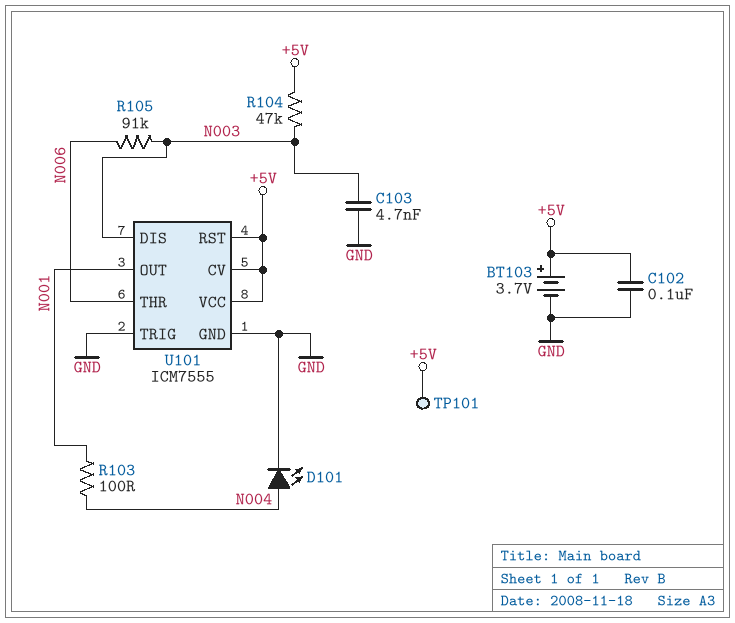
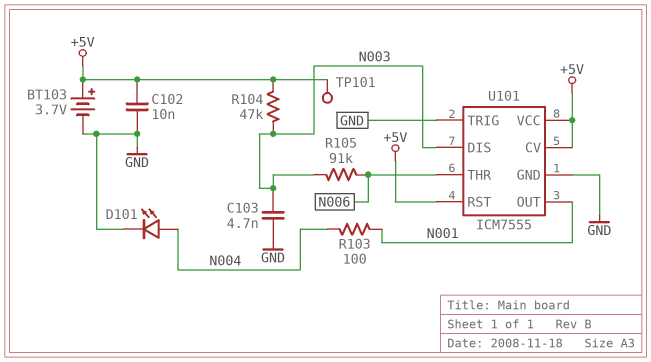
C102: 100nF (+5V, GND) -> 10nF (+5V, GND)

